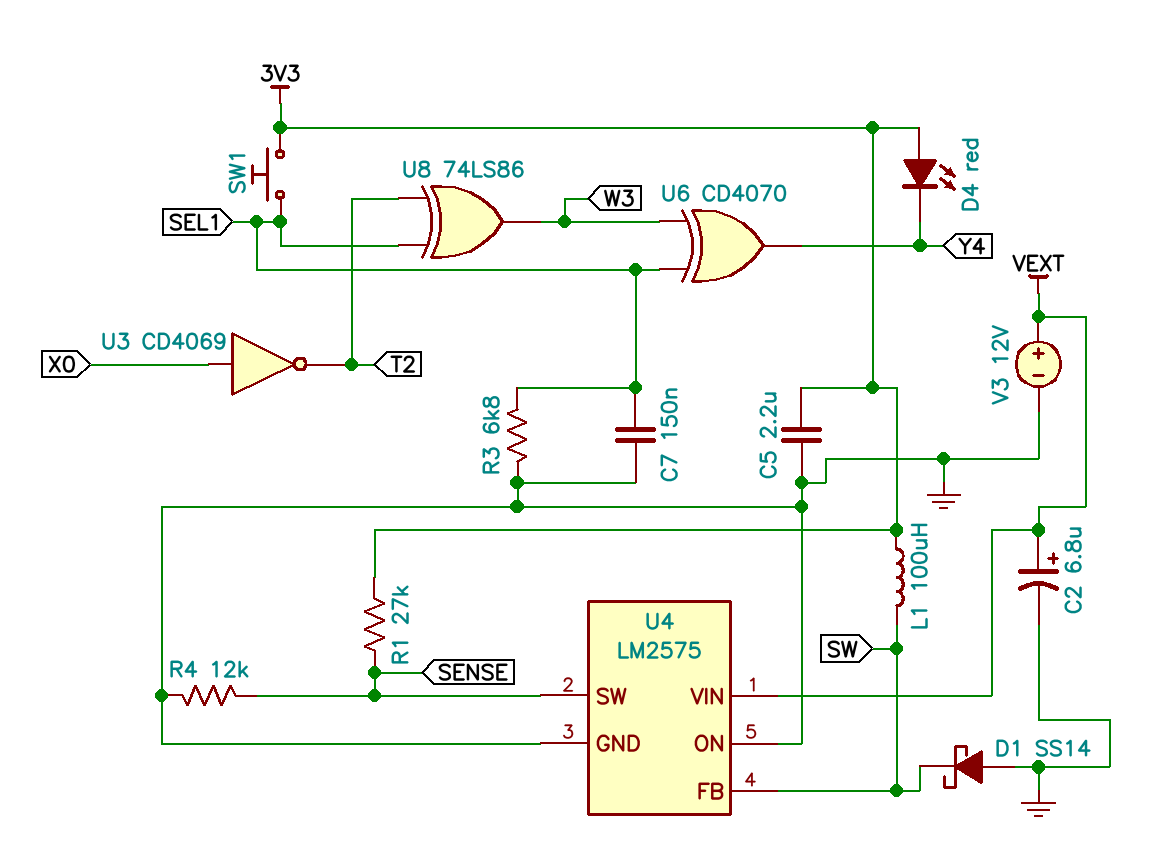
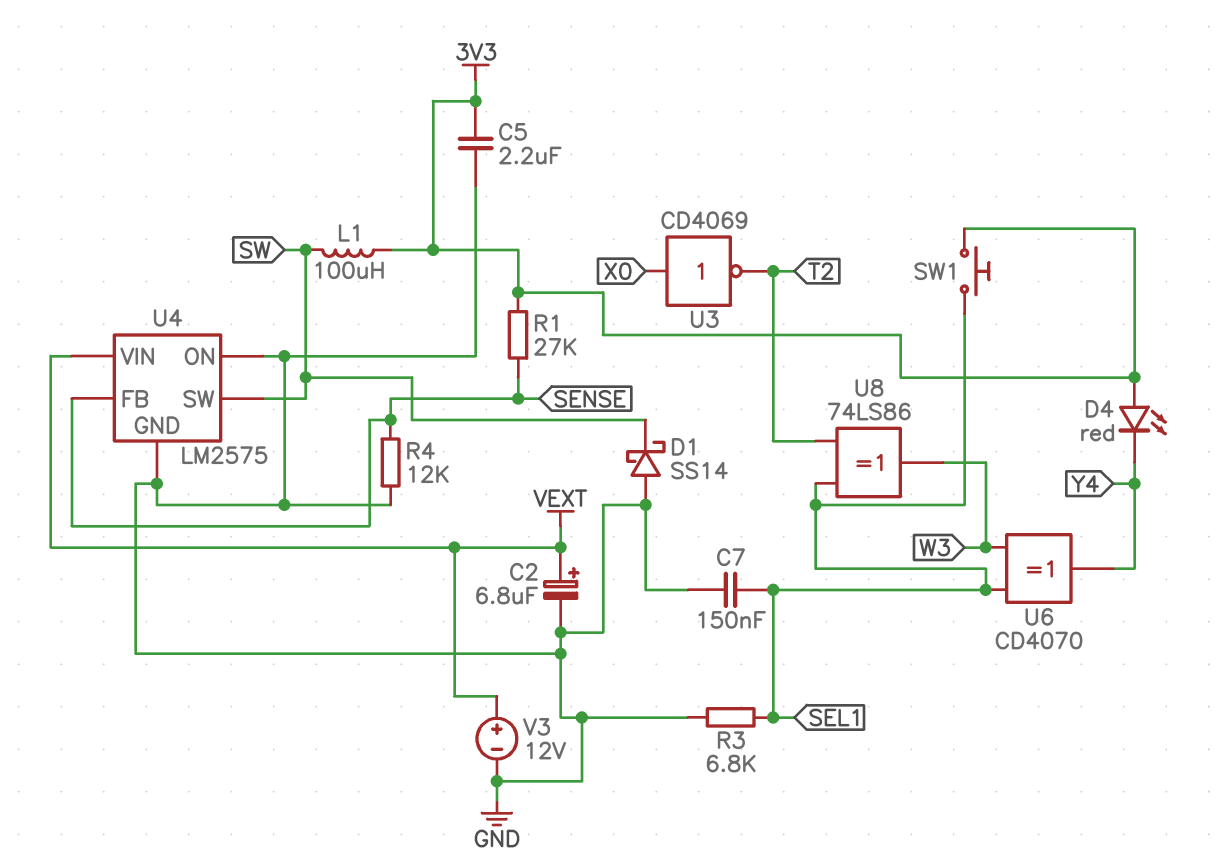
U4 pin FB: SW -> SENSE
U4 pin SW: SENSE -> SW

